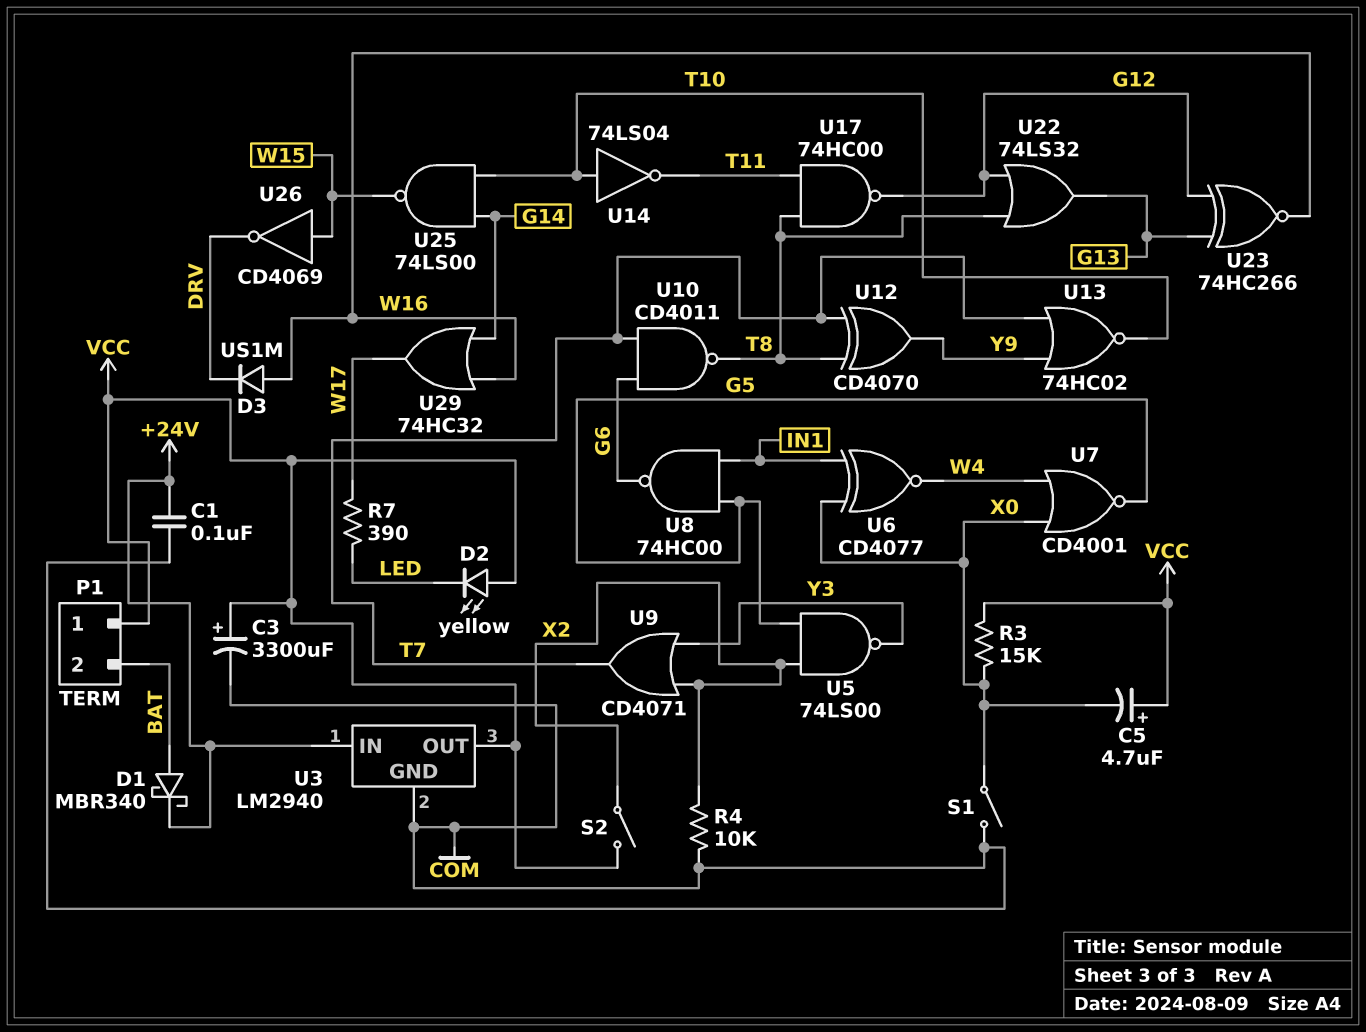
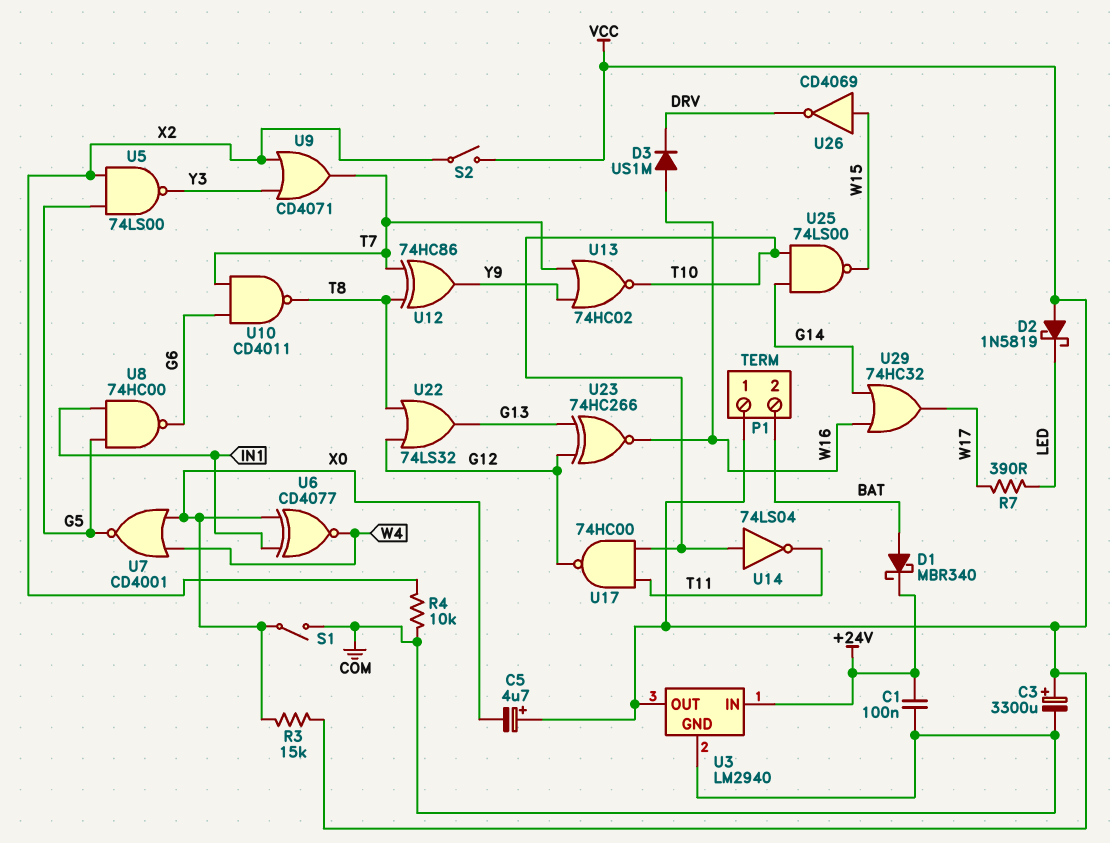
D2: LED yellow (A VCC, K LED) -> schottky 1N5819 (A VCC, K LED)
U12: XOR CD4070 (in T7, in T8, out Y9) -> XOR 74HC86 (in T7, in T8, out Y9)
U17: NAND 74HC00 (in T8, in T11, out G12) -> NAND 74HC00 (in T10, in T11, out G12)

